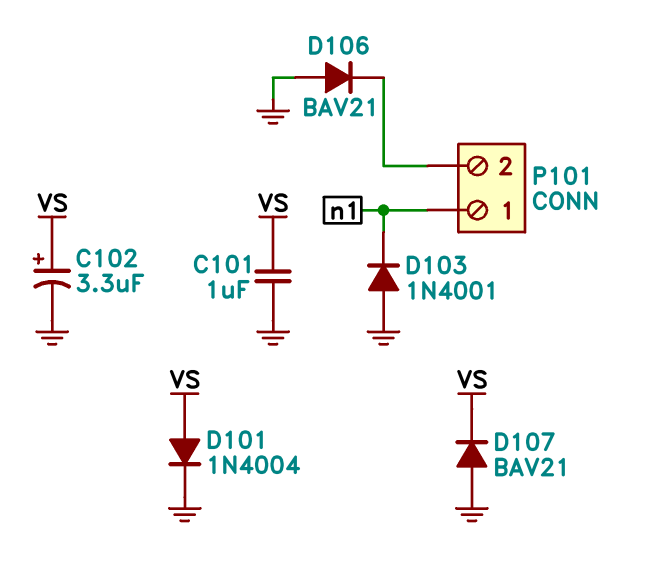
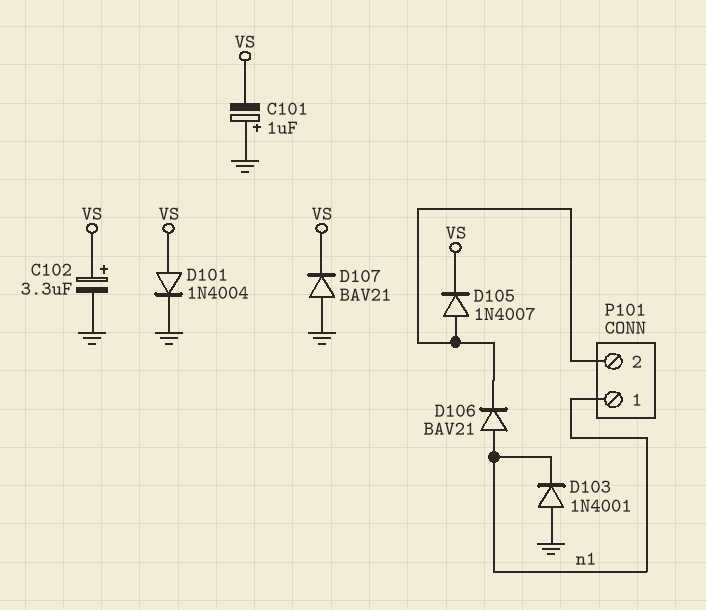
C101: 1uF (GND, VS) -> 1uF (plus GND, minus VS)
D105: none -> diode 1N4007 (A P101/2, K VS)
D106: diode BAV21 (A GND, K P101/2) -> diode BAV21 (A n1, K P101/2)

